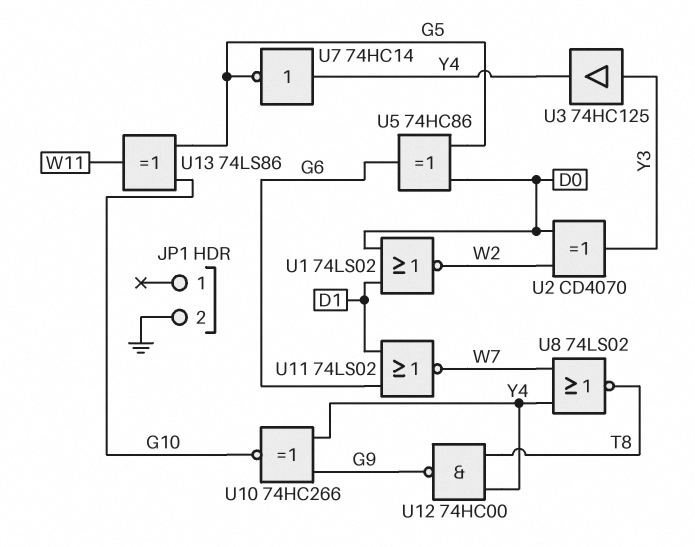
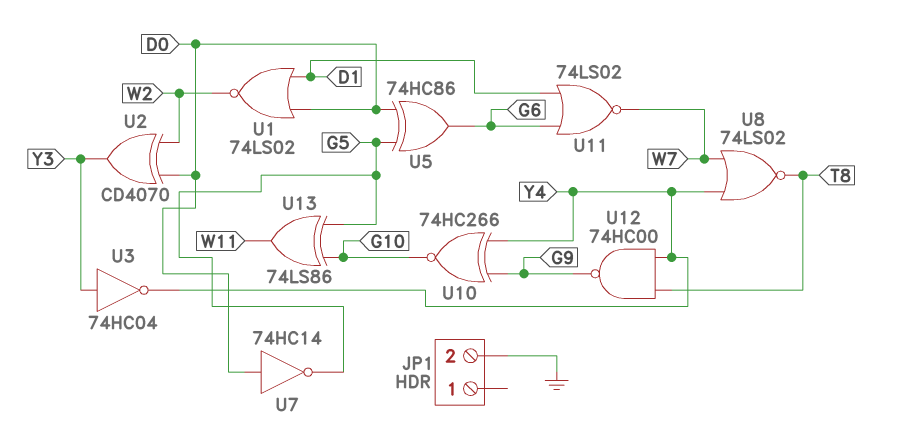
U3: buffer 74HC125 (in Y3, out Y4) -> NOT 74HC04 (in Y3, out Y4)
U7: NOT 74HC14 (in Y4, out G5) -> NOT 74HC14 (in D0, out G5)

